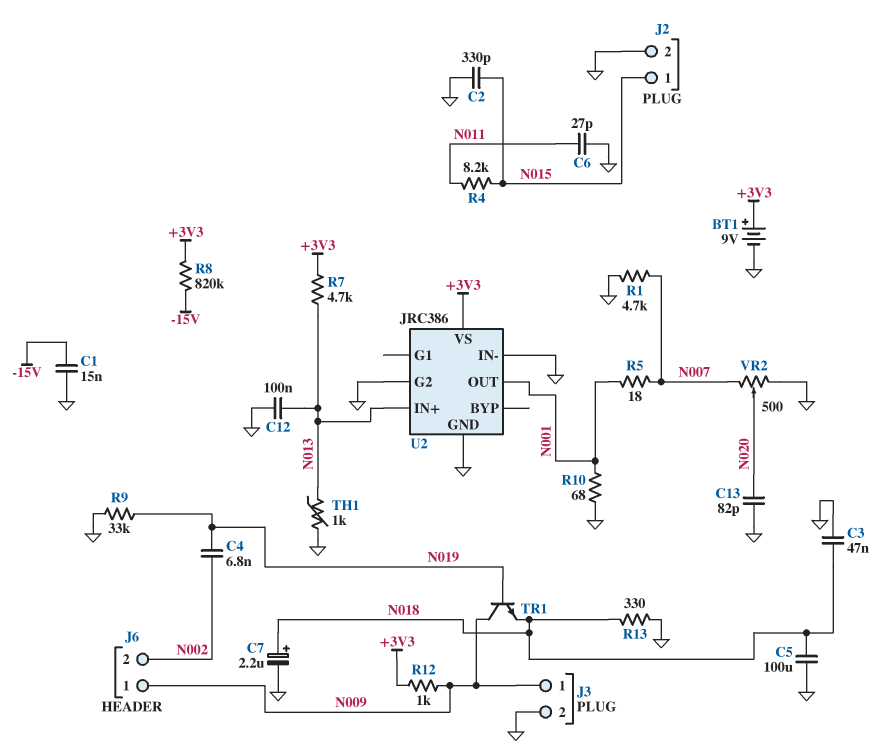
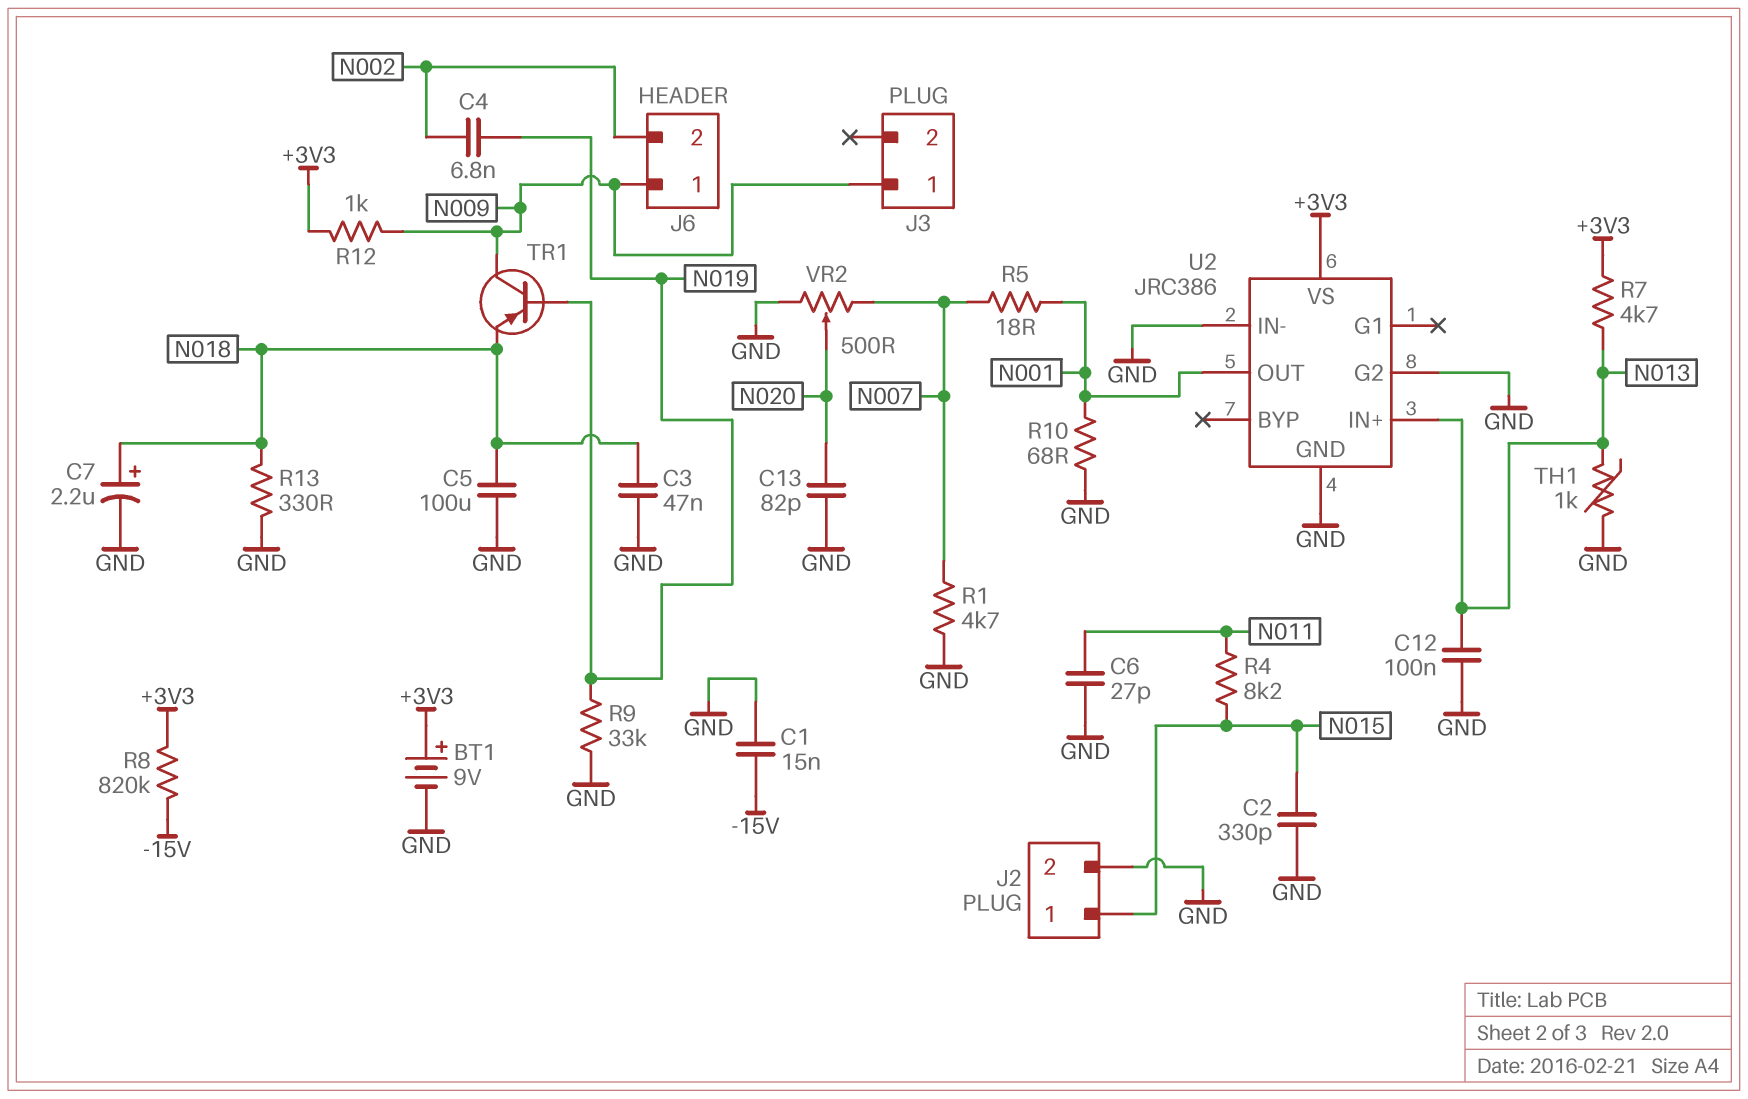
J3 pin 2: GND -> none
TR1: NPN (B N019, C N009, E N018) -> PNP (B N019, C N009, E N018)

